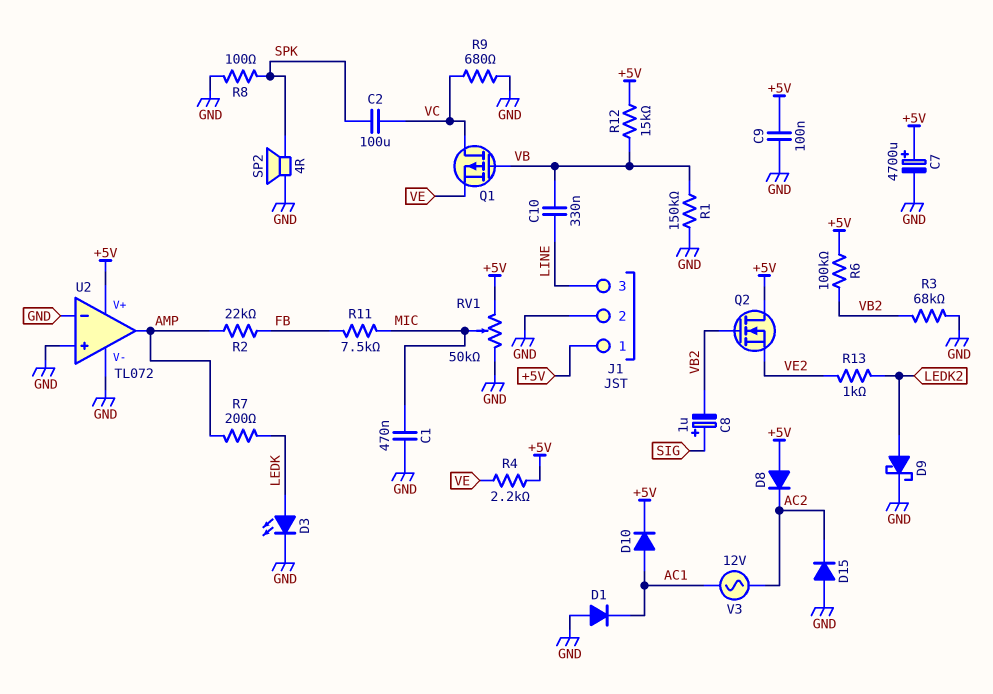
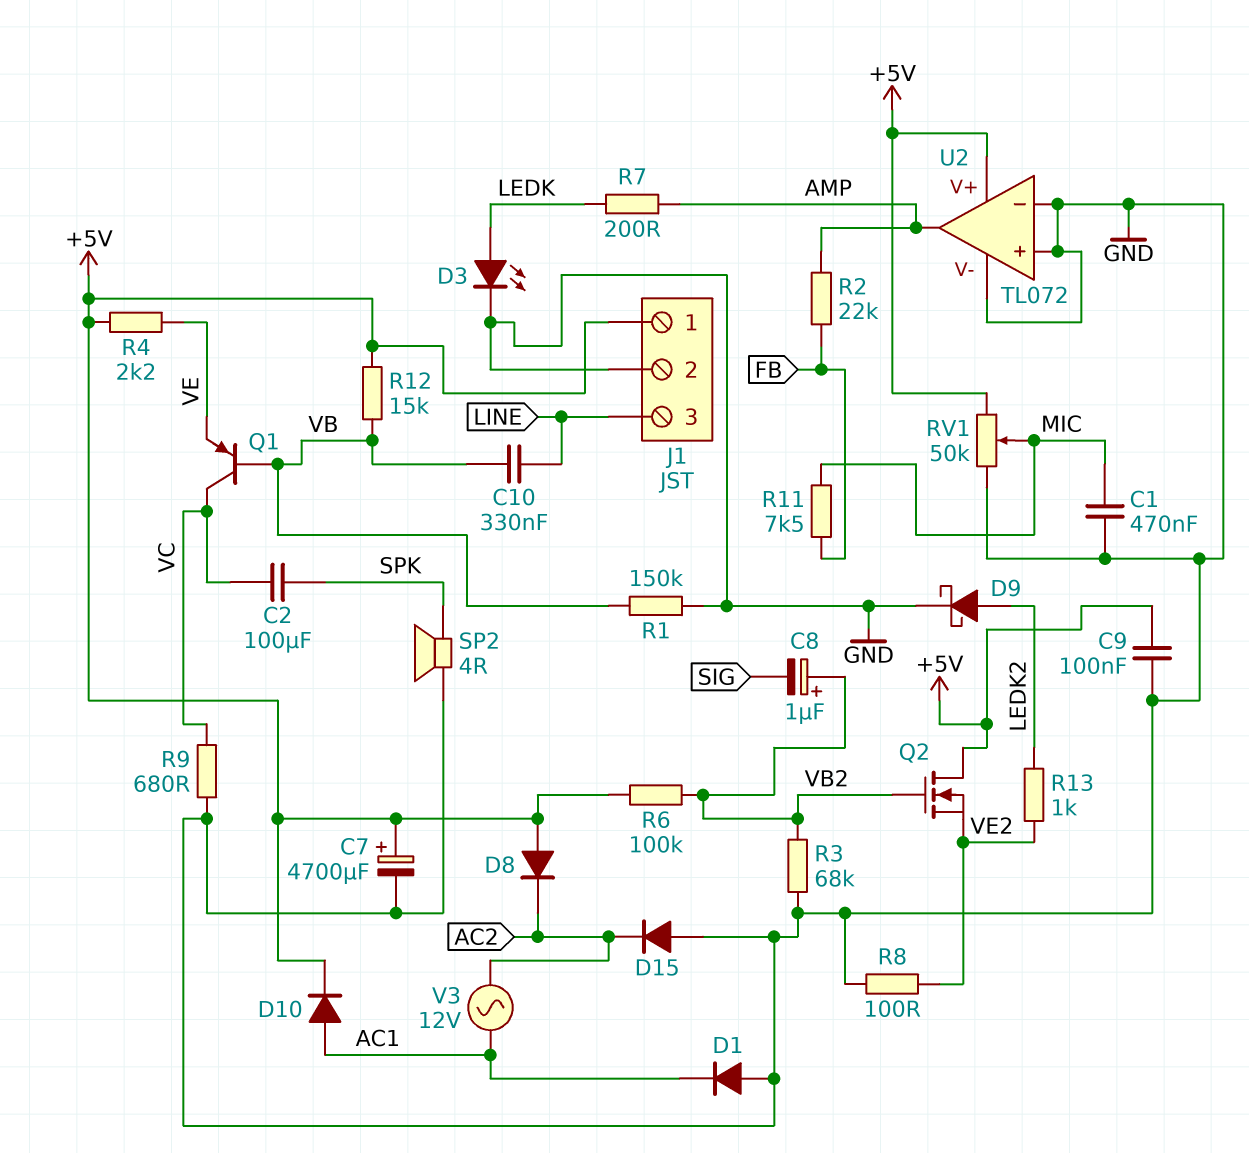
C8: 1uF (plus SIG, minus VB2) -> 1uF (plus VB2, minus SIG)
Q1: PMOS (G VB, D VC, S VE) -> PNP (B VB, C VC, E VE)
R8: 100 (GND, SPK) -> 100 (GND, VE2)

